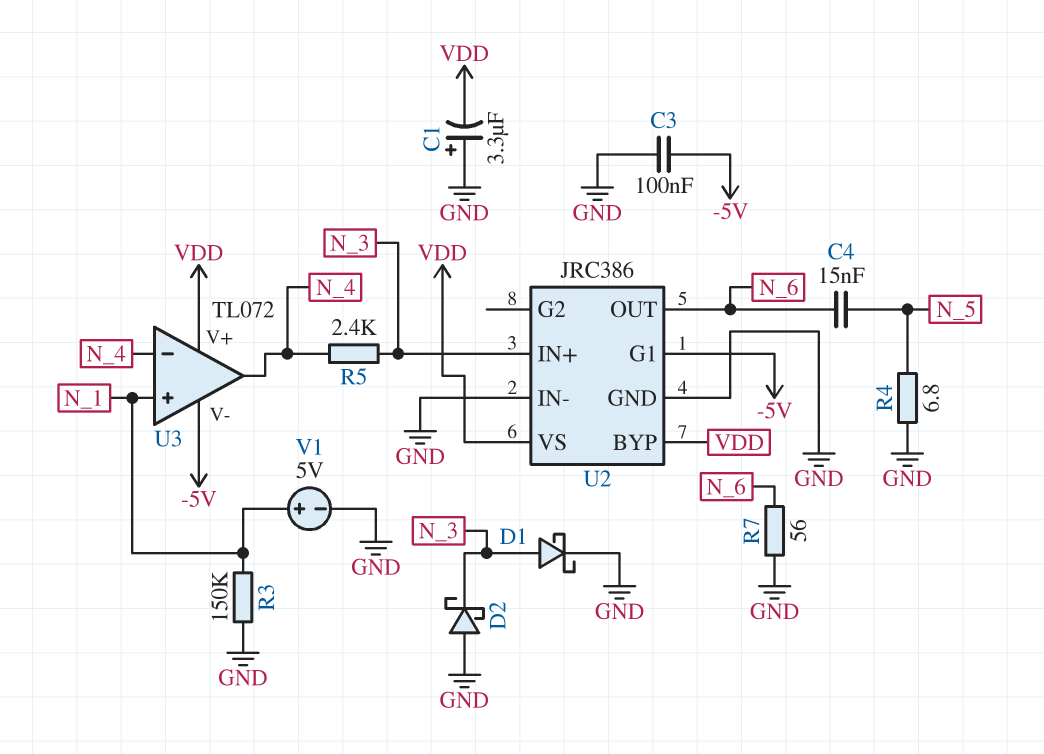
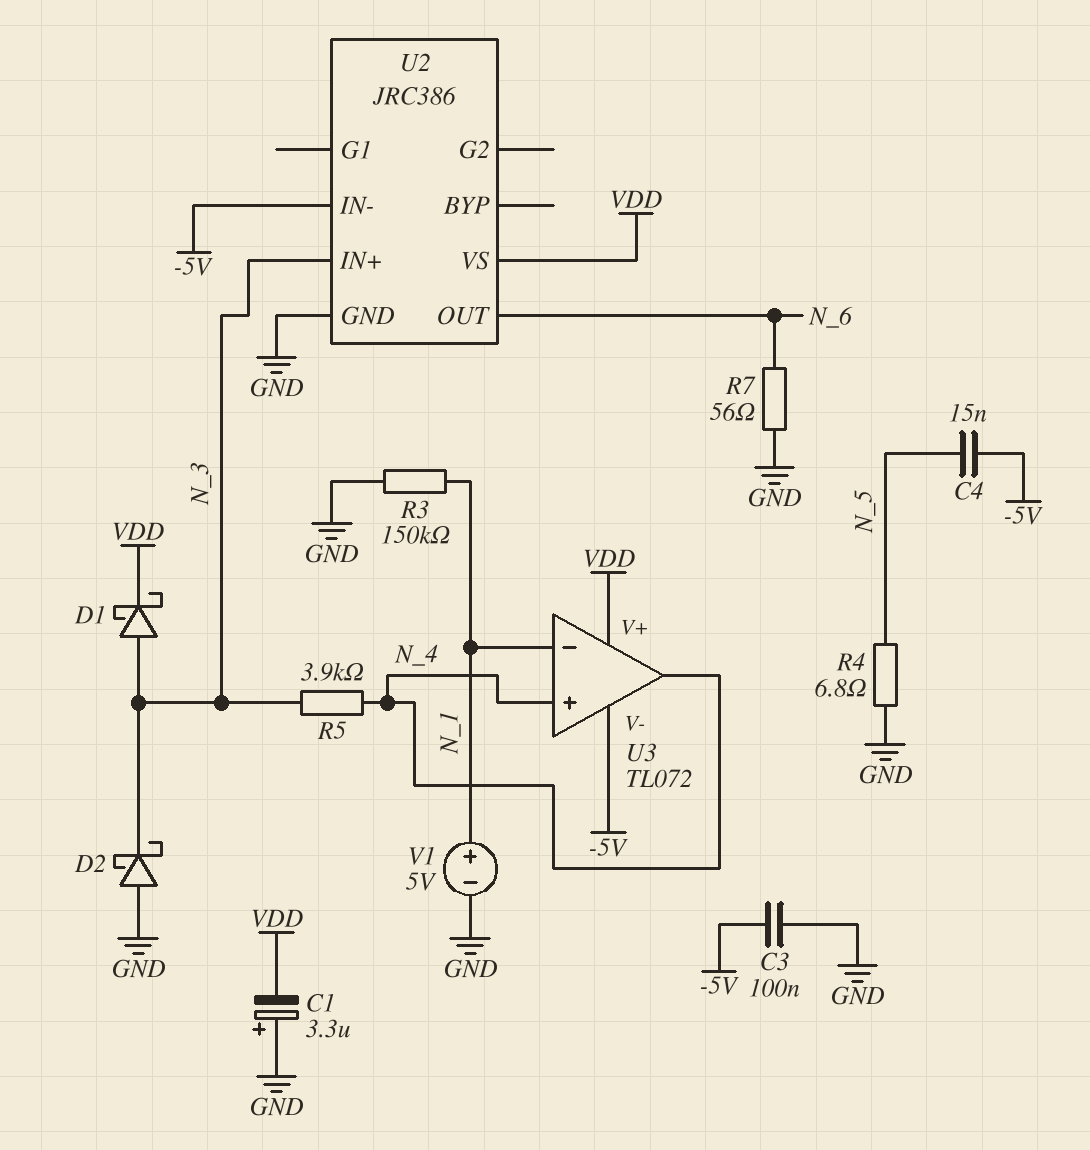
C4: 15nF (N_5, N_6) -> 15nF (-5V, N_5)
D1: schottky (A N_3, K GND) -> schottky (A N_3, K VDD)
R5: 2.4k (N_3, N_4) -> 3.9k (N_3, N_4)
U2 pin BYP: VDD -> none
U2 pin G1: -5V -> none
U2 pin IN-: GND -> -5V
U3 pin in+: N_1 -> N_4
U3 pin in-: N_4 -> N_1

